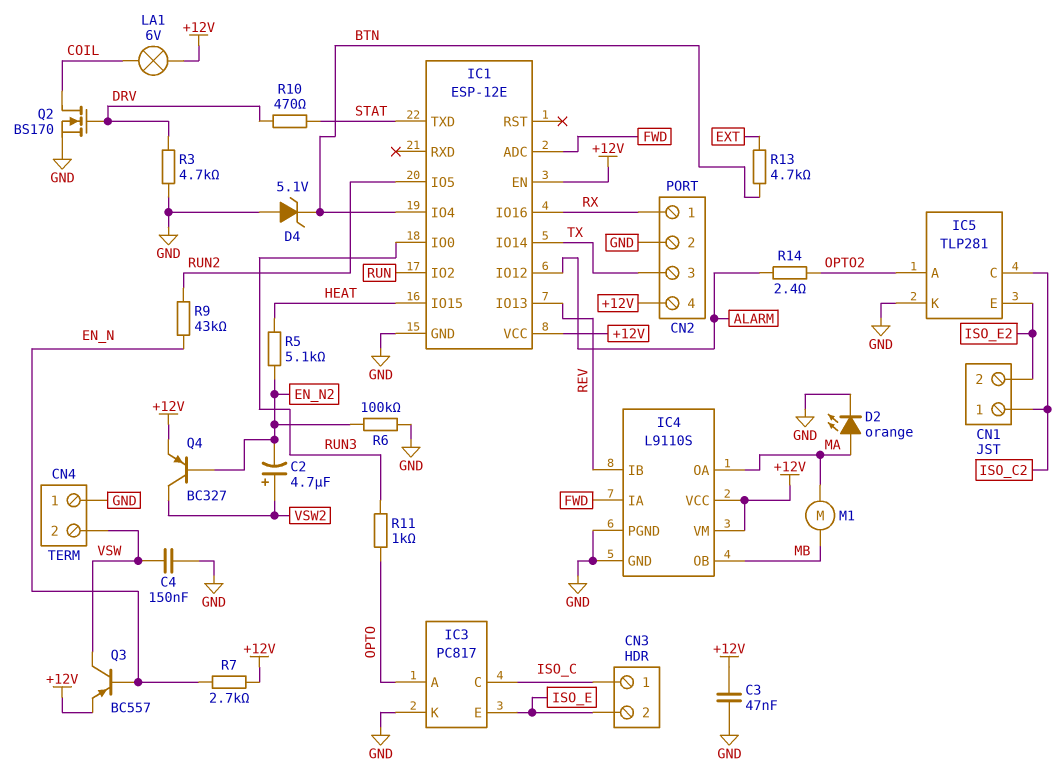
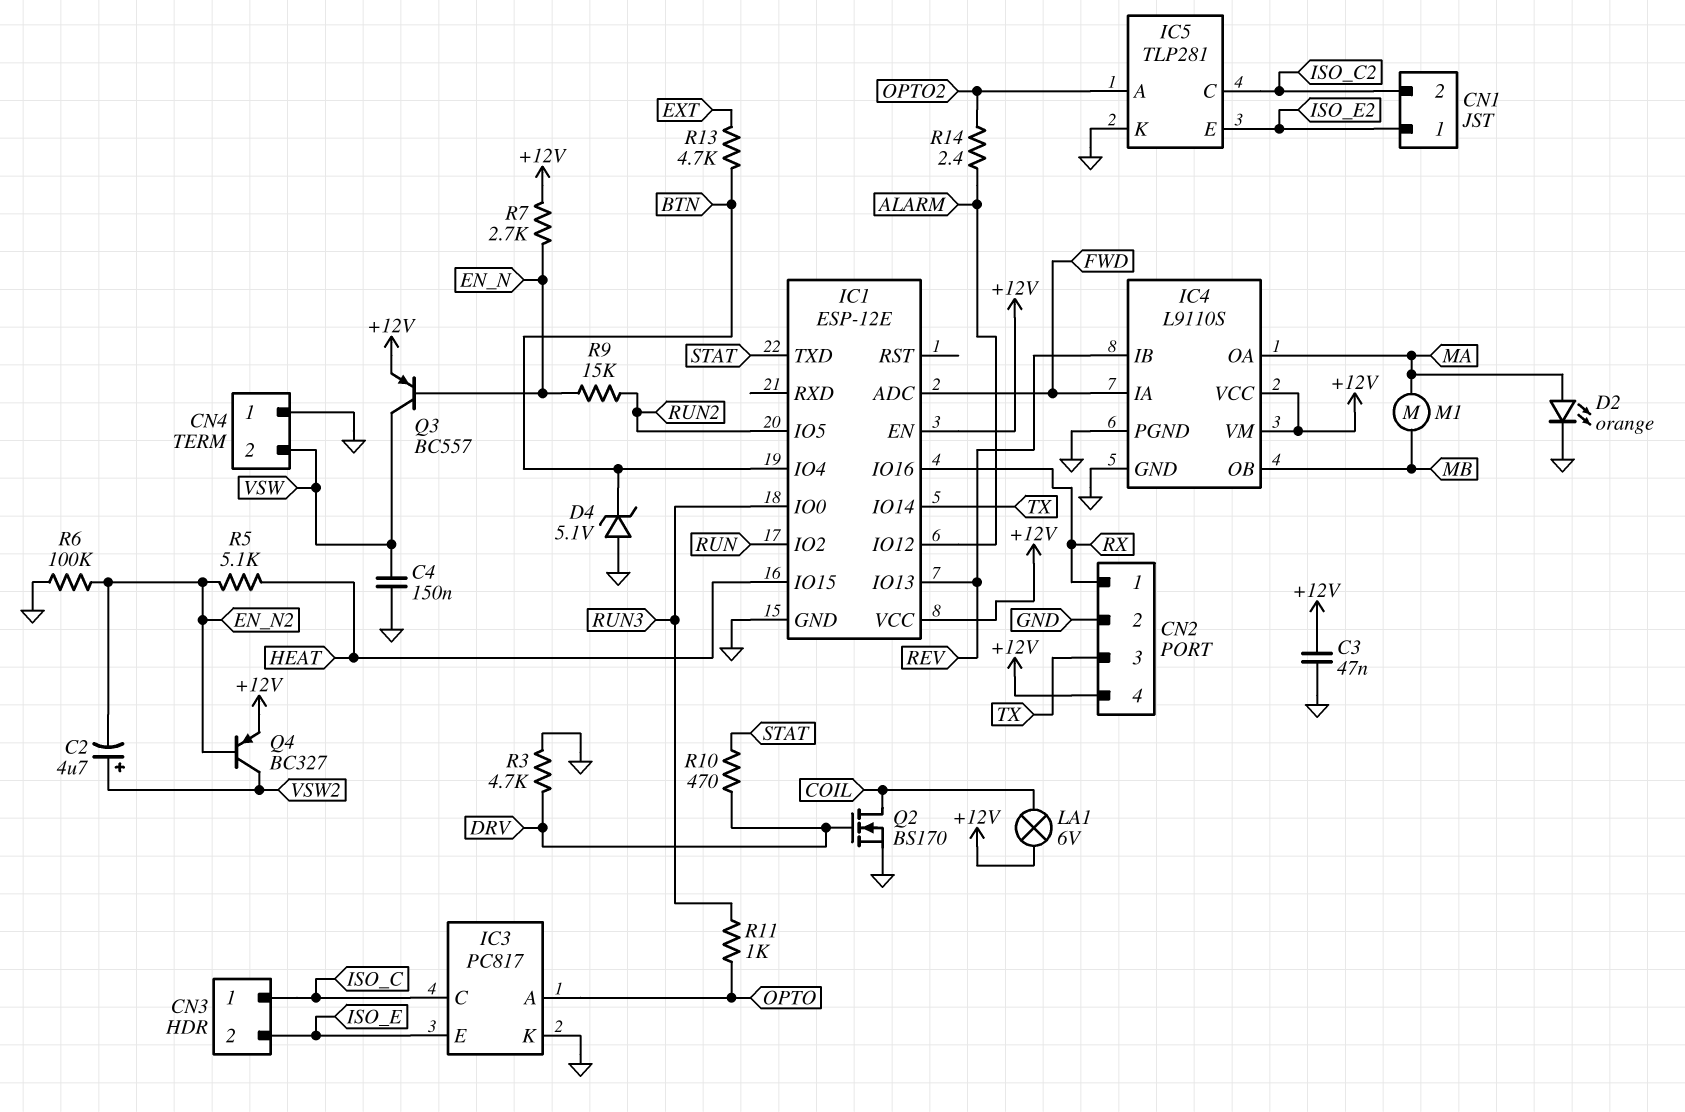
CN1 pin 1: ISO_C2 -> ISO_E2
CN1 pin 2: ISO_E2 -> ISO_C2
R9: 43k (EN_N, RUN2) -> 15k (EN_N, RUN2)

